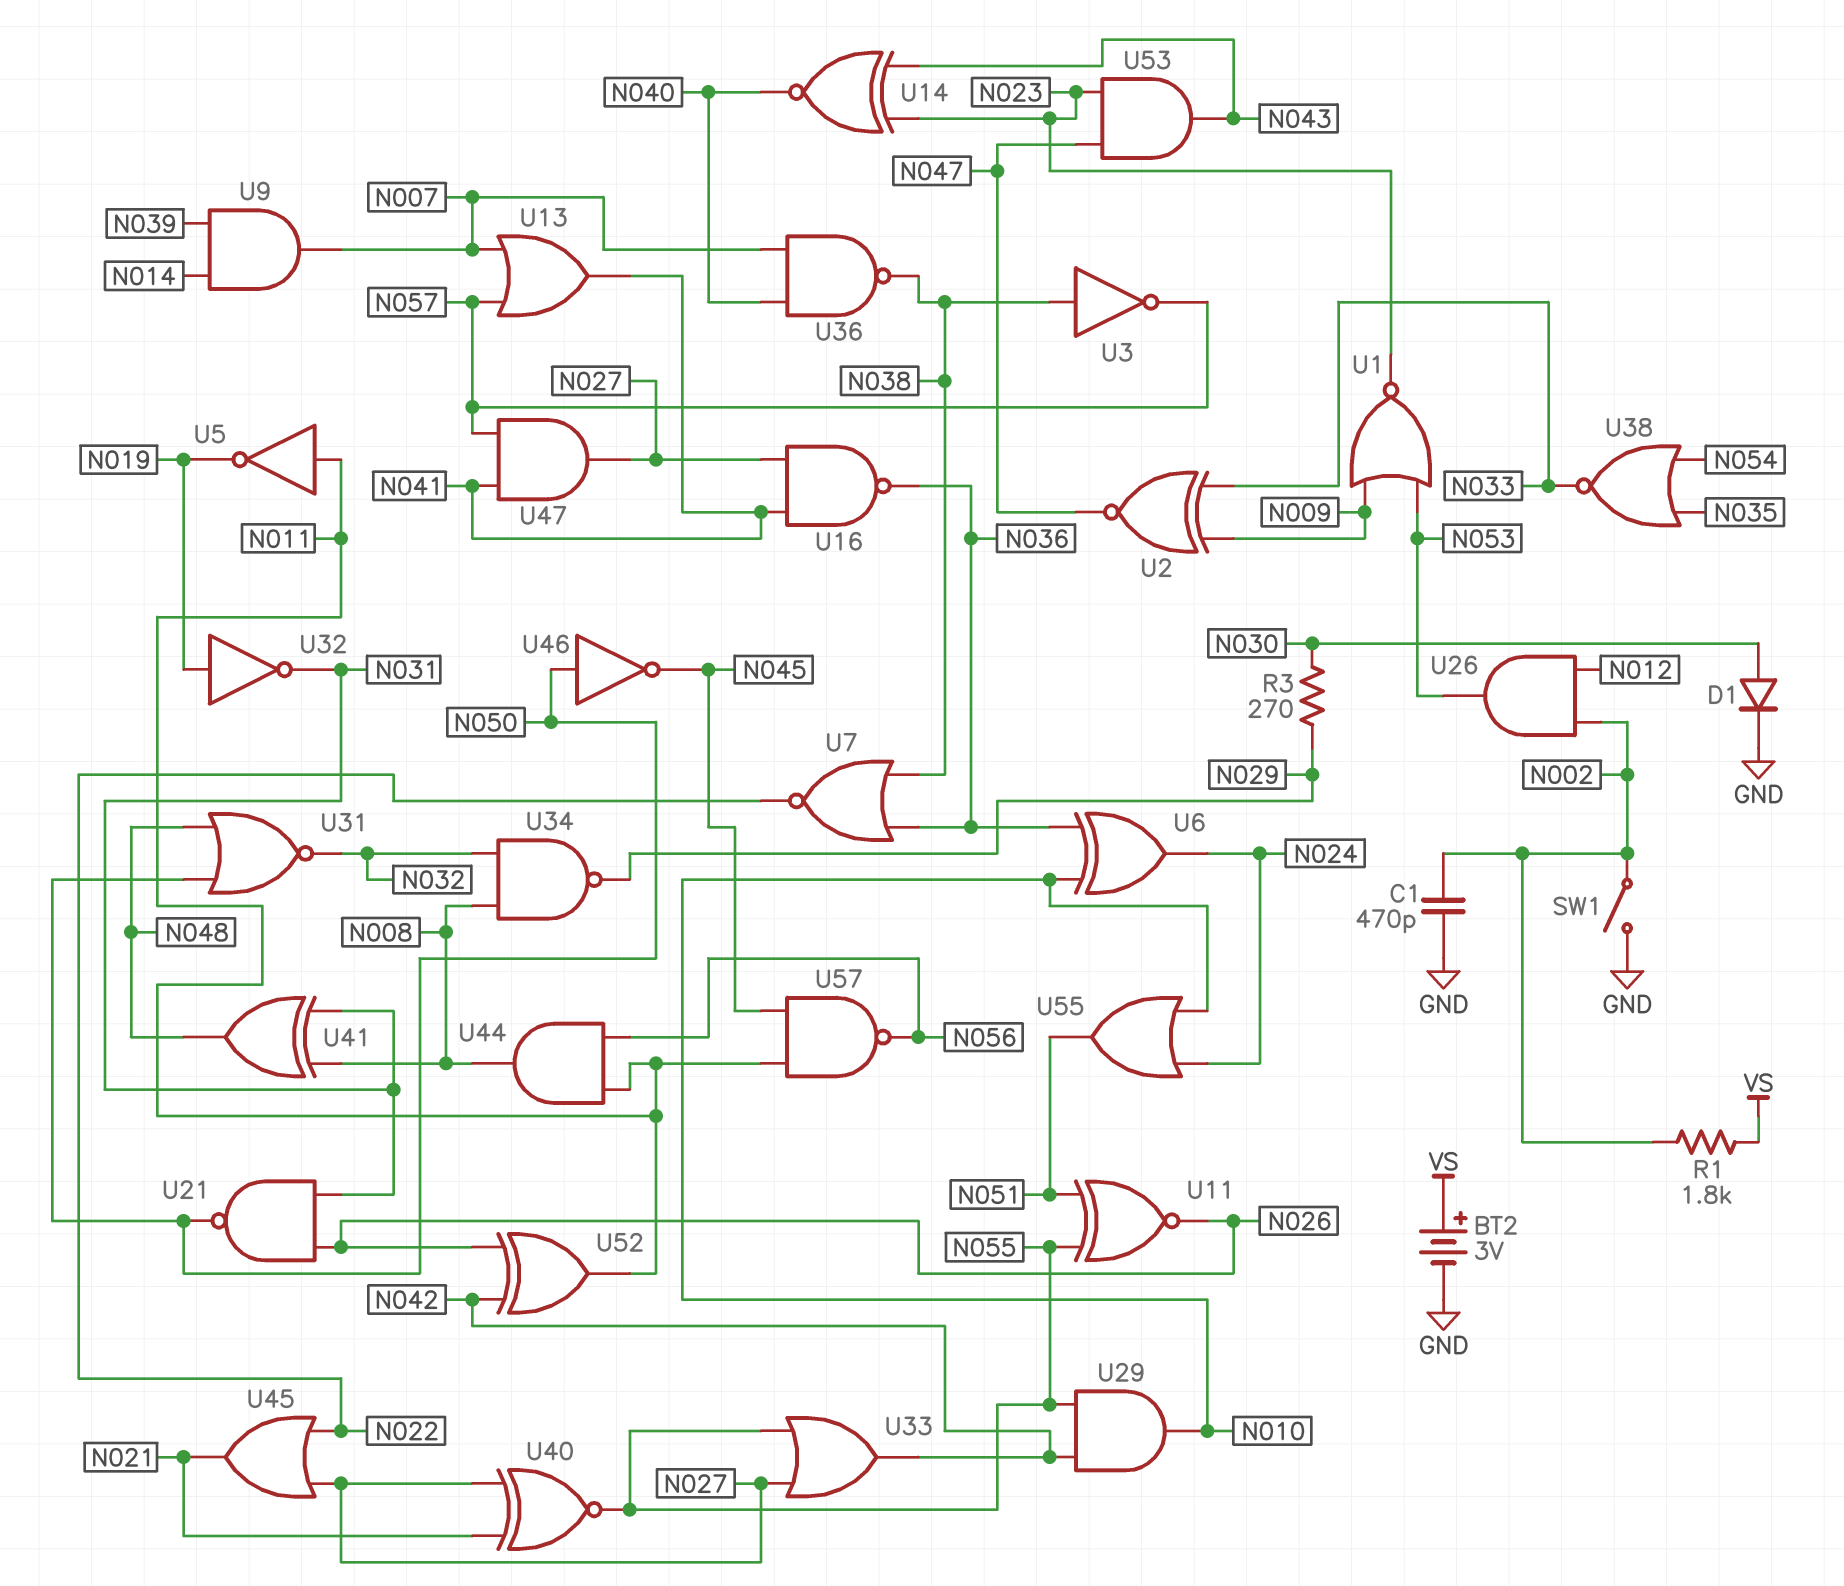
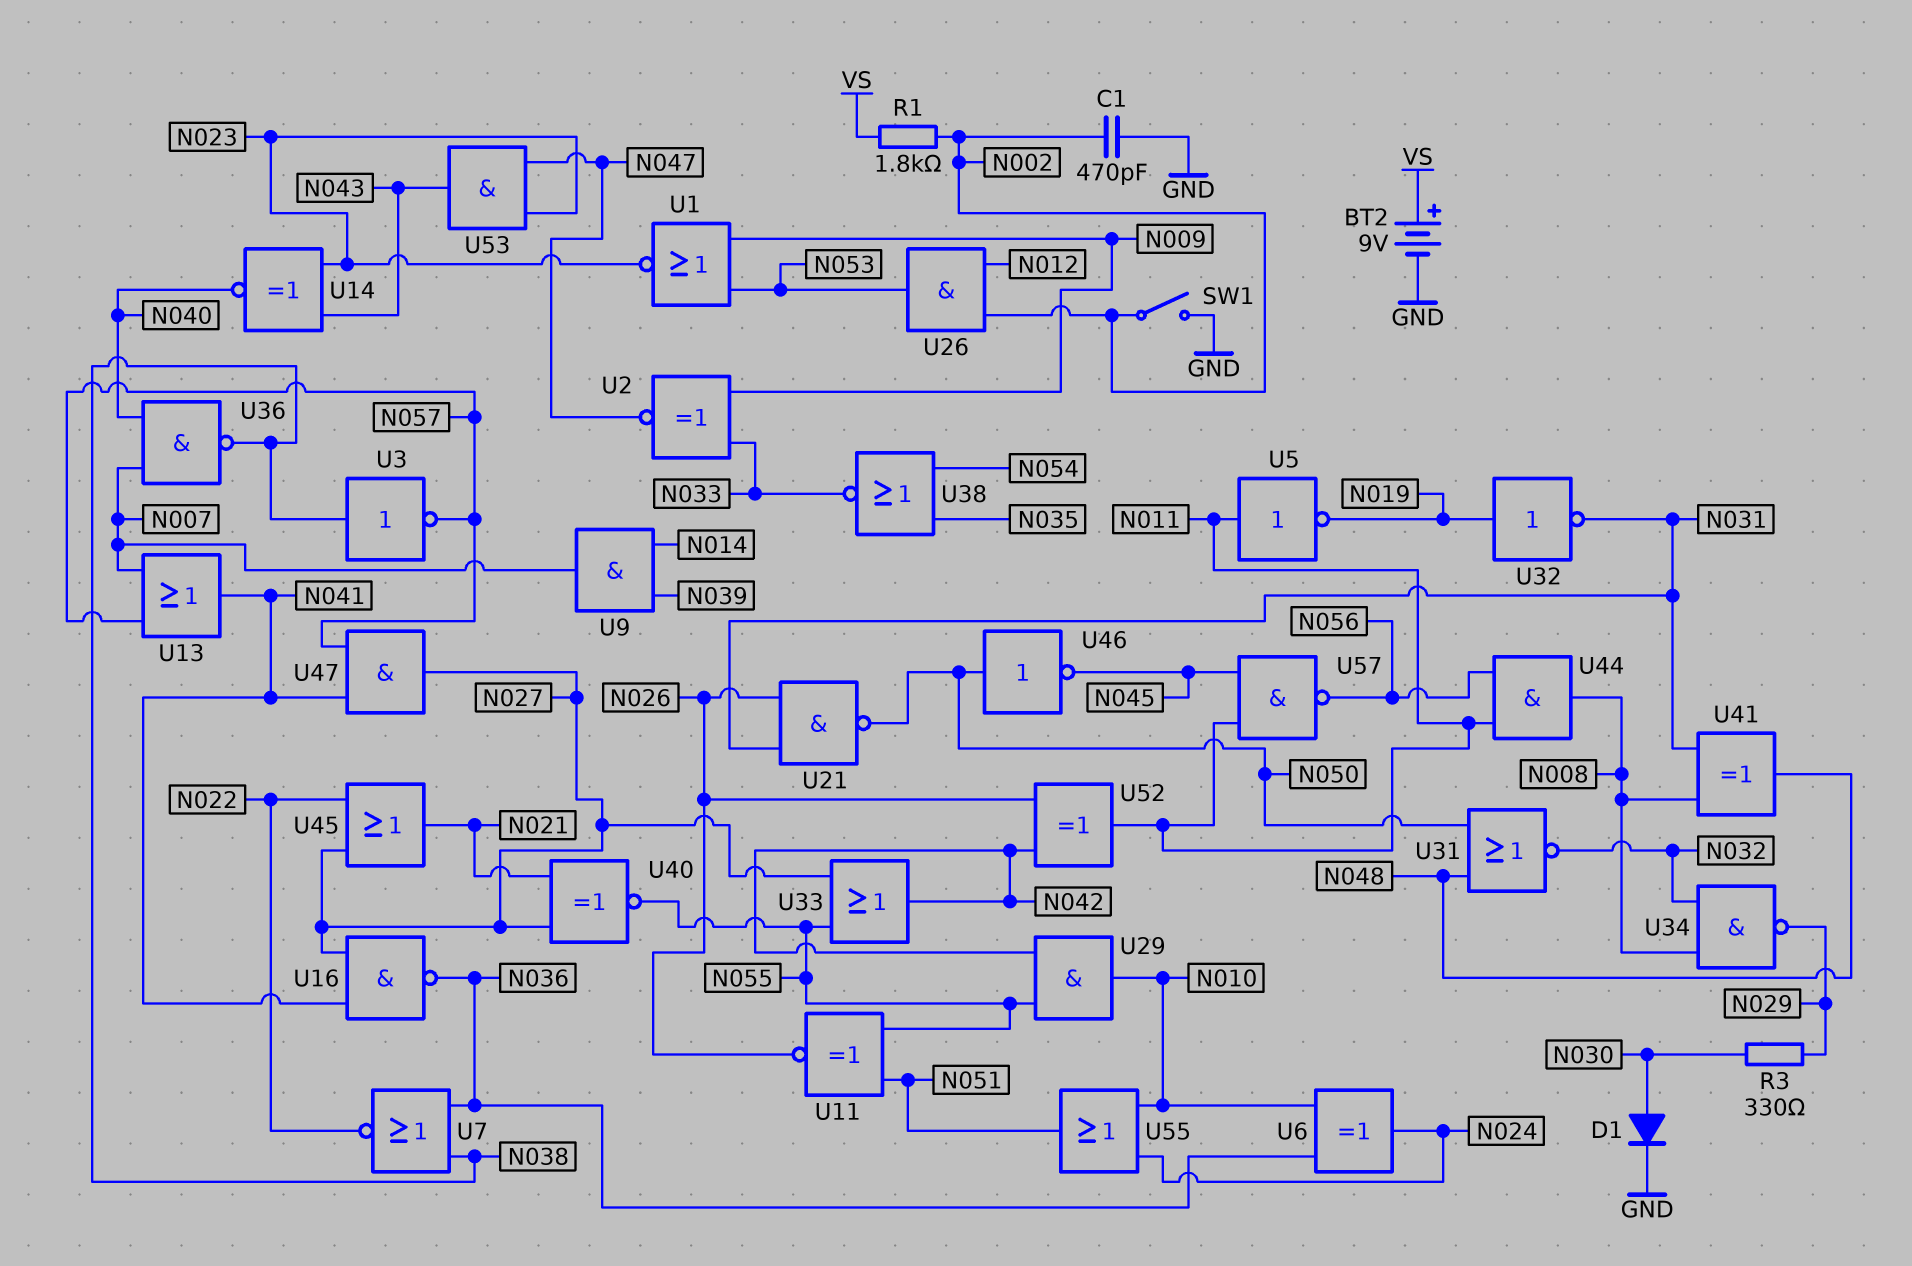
BT2: 3V (plus VS, minus GND) -> 9V (plus VS, minus GND)
R3: 270 (N029, N030) -> 330 (N029, N030)

